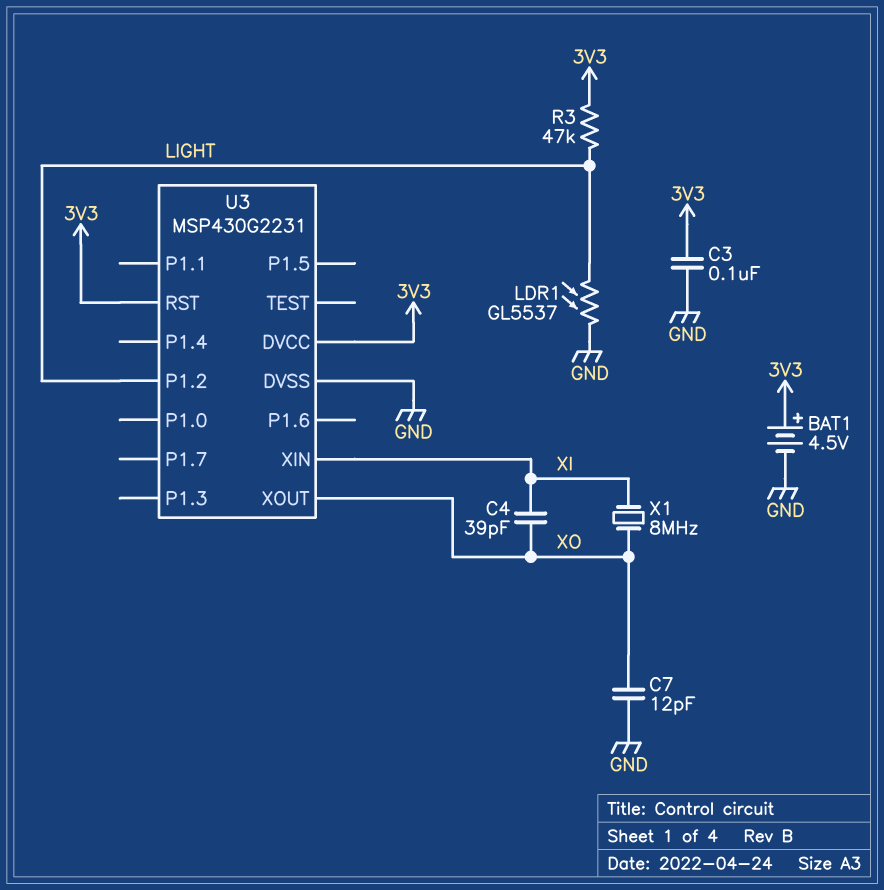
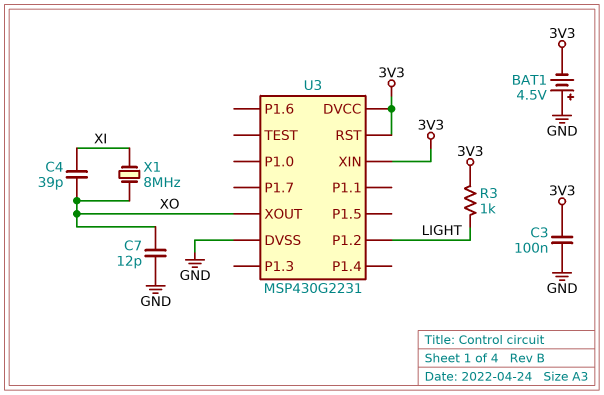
BAT1: 4.5V (plus 3V3, minus GND) -> 4.5V (plus GND, minus 3V3)
LDR1: GL5537 (GND, LIGHT) -> none
R3: 47k (3V3, LIGHT) -> 1k (3V3, LIGHT)
U3 pin XIN: XI -> 3V3

